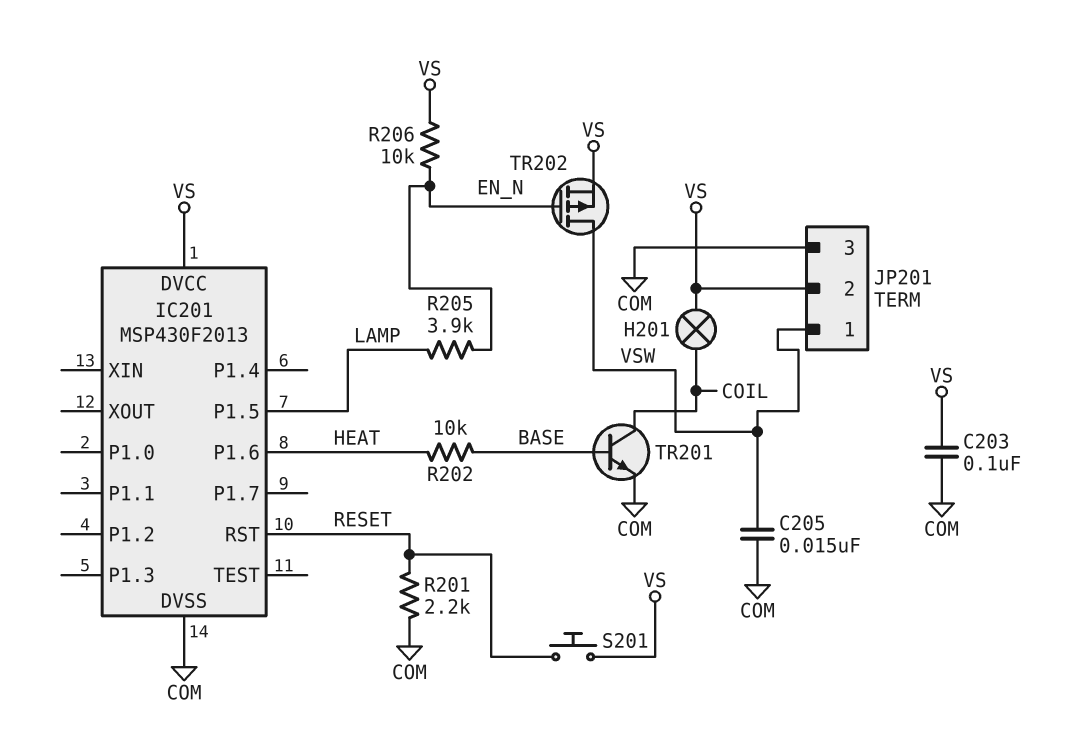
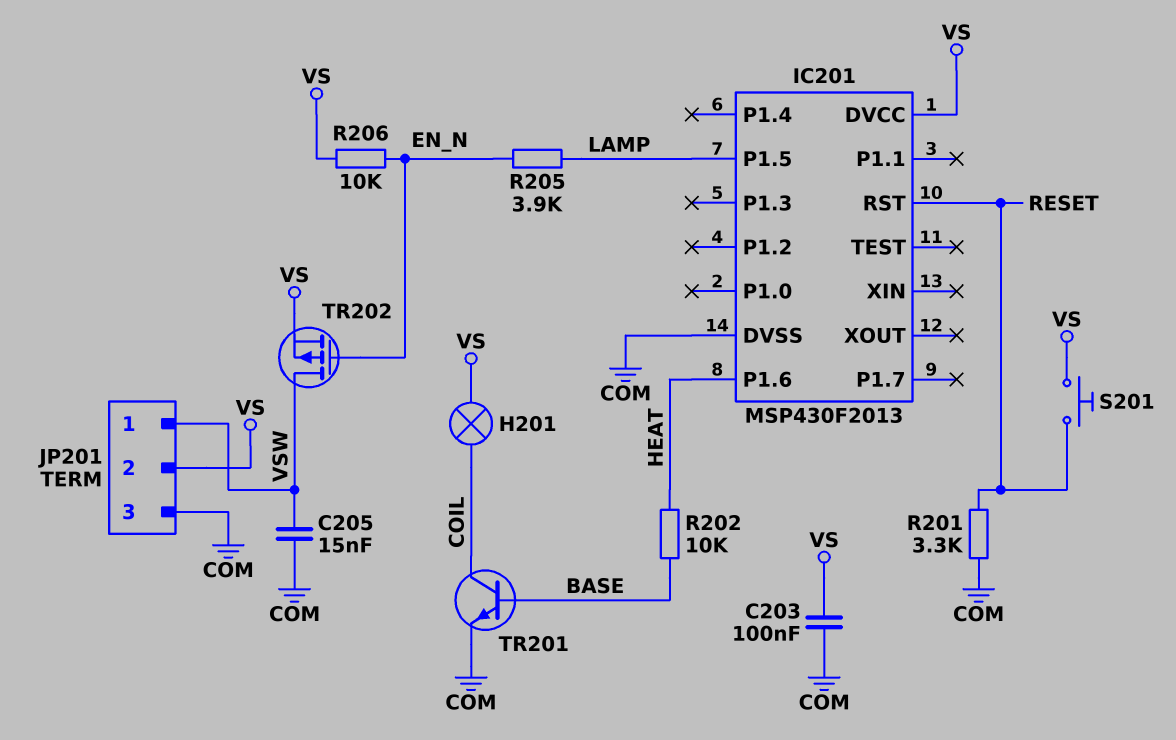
R201: 2.2k (COM, RESET) -> 3.3k (COM, RESET)

